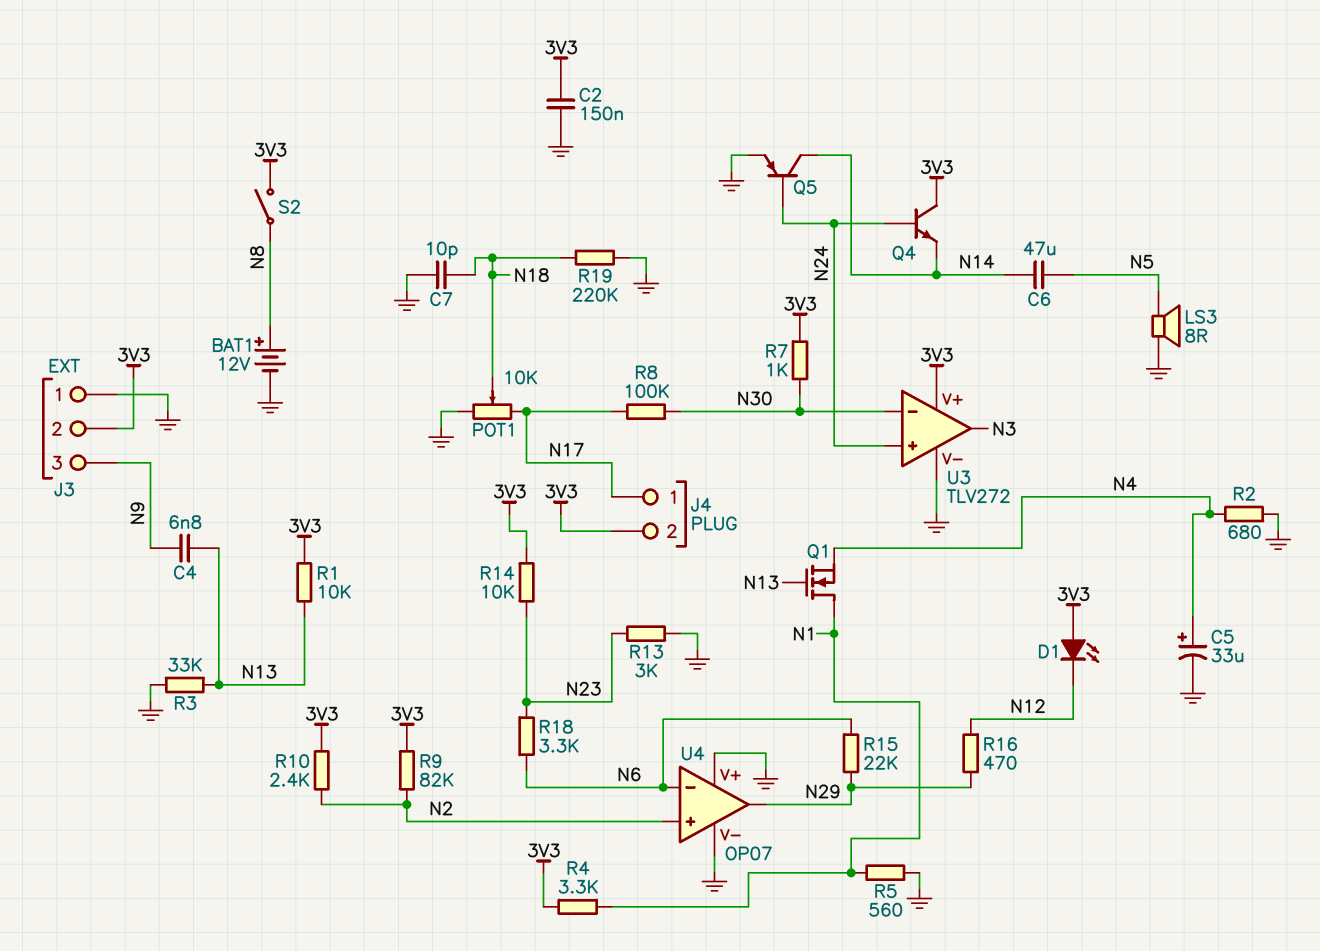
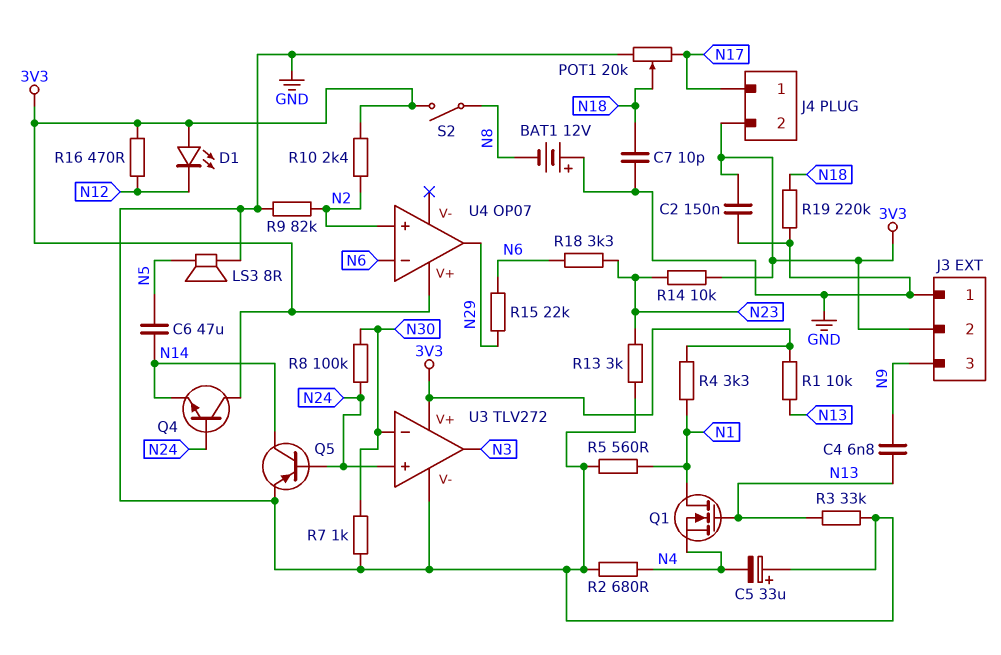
BAT1: 12V (plus N8, minus GND) -> 12V (plus GND, minus N8)
C5: 33uF (plus N4, minus GND) -> 33uF (plus GND, minus N4)
POT1: 10k (GND, N17, wiper N18) -> 20k (GND, N17, wiper N18)
R7: 1k (3V3, N30) -> 1k (GND, N30)
R8: 100k (N17, N30) -> 100k (N24, N30)
R9: 82k (3V3, N2) -> 82k (GND, N2)
R16: 470 (N12, N29) -> 470 (3V3, N12)
U4 pin V+: GND -> 3V3
U4 pin V-: GND -> none

